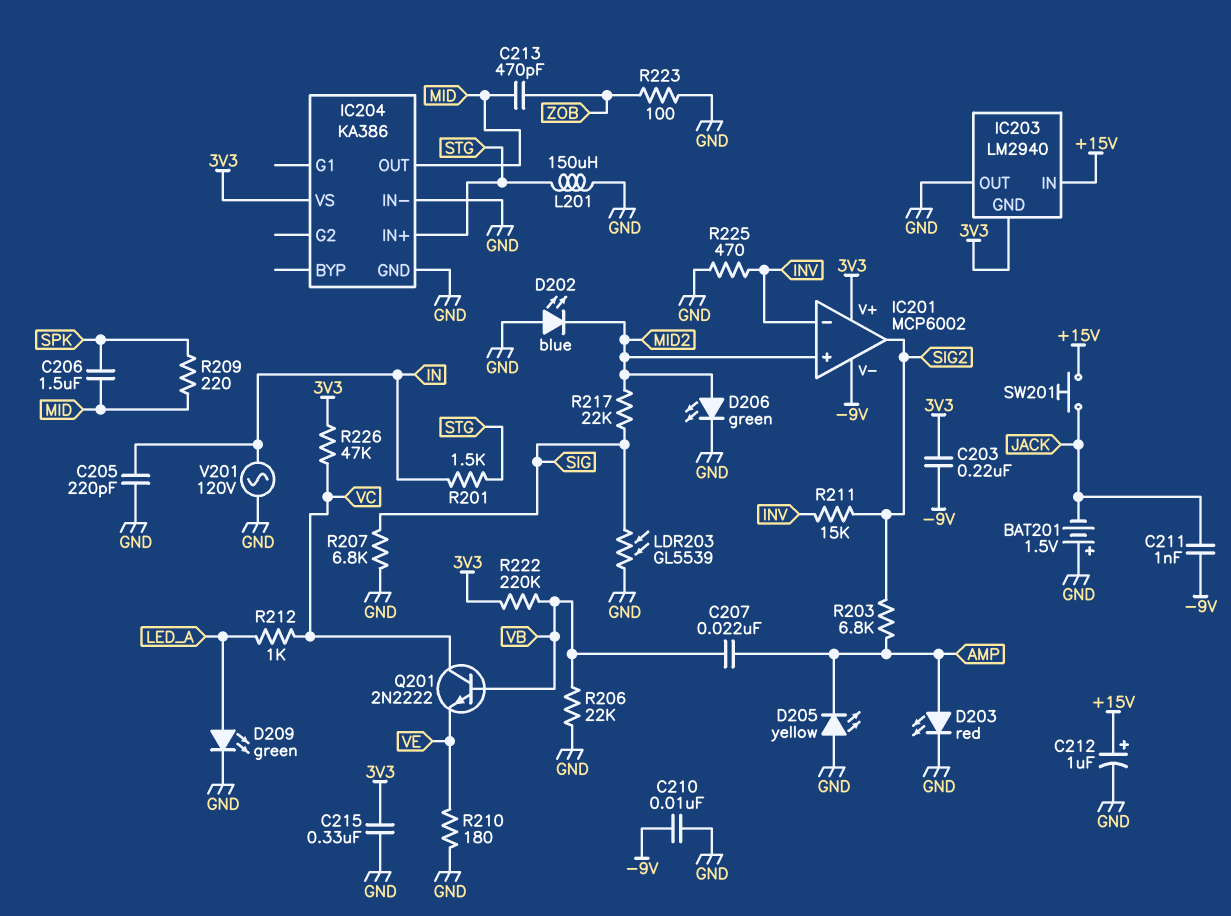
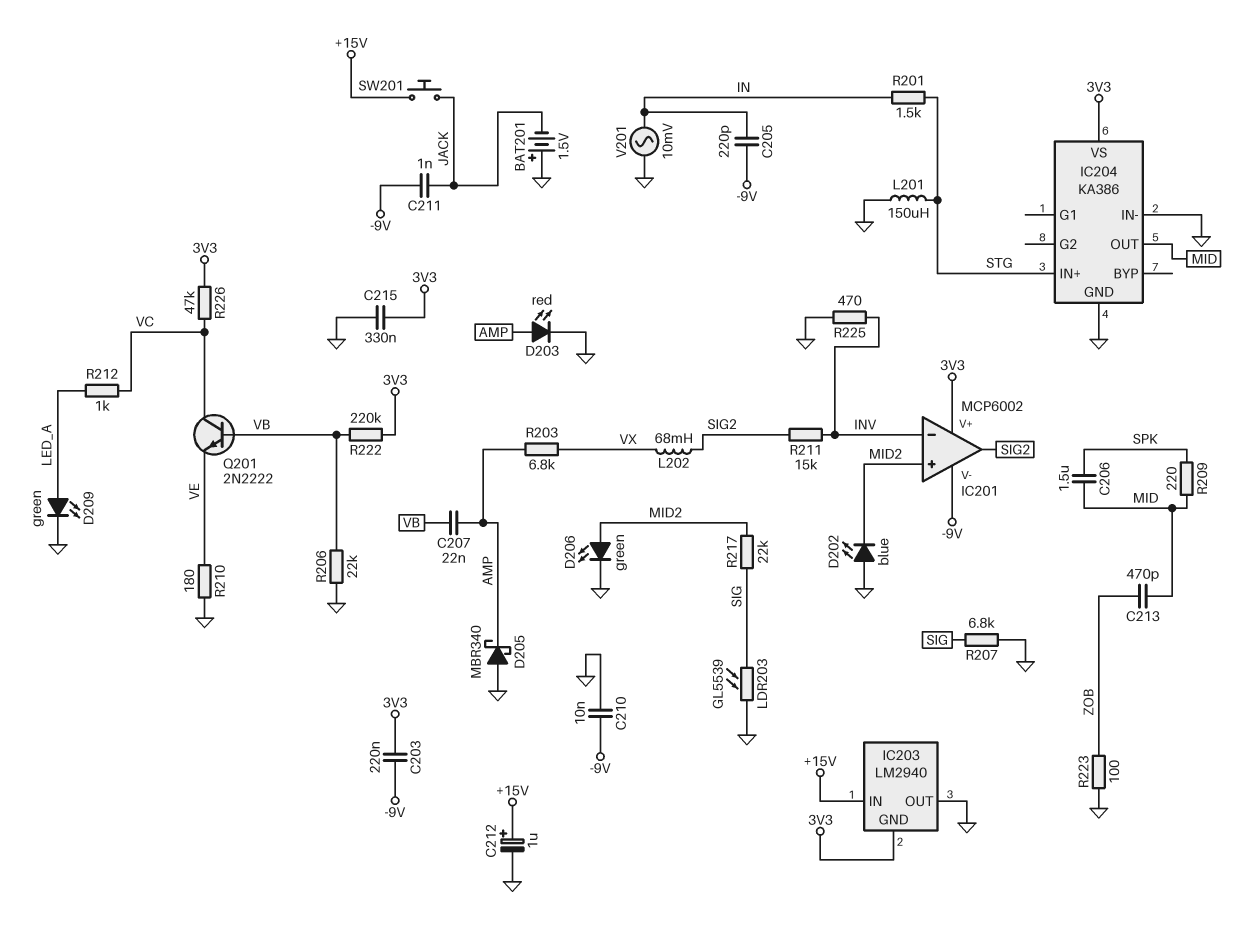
C205: 220pF (GND, IN) -> 220pF (-9V, IN)
D205: LED yellow (A GND, K AMP) -> schottky MBR340 (A GND, K AMP)
L202: none -> 68mH (SIG2, VX)
R203: 6.8k (AMP, SIG2) -> 6.8k (AMP, VX)
V201: AC 120V (GND, IN) -> AC 10mV (GND, IN)

